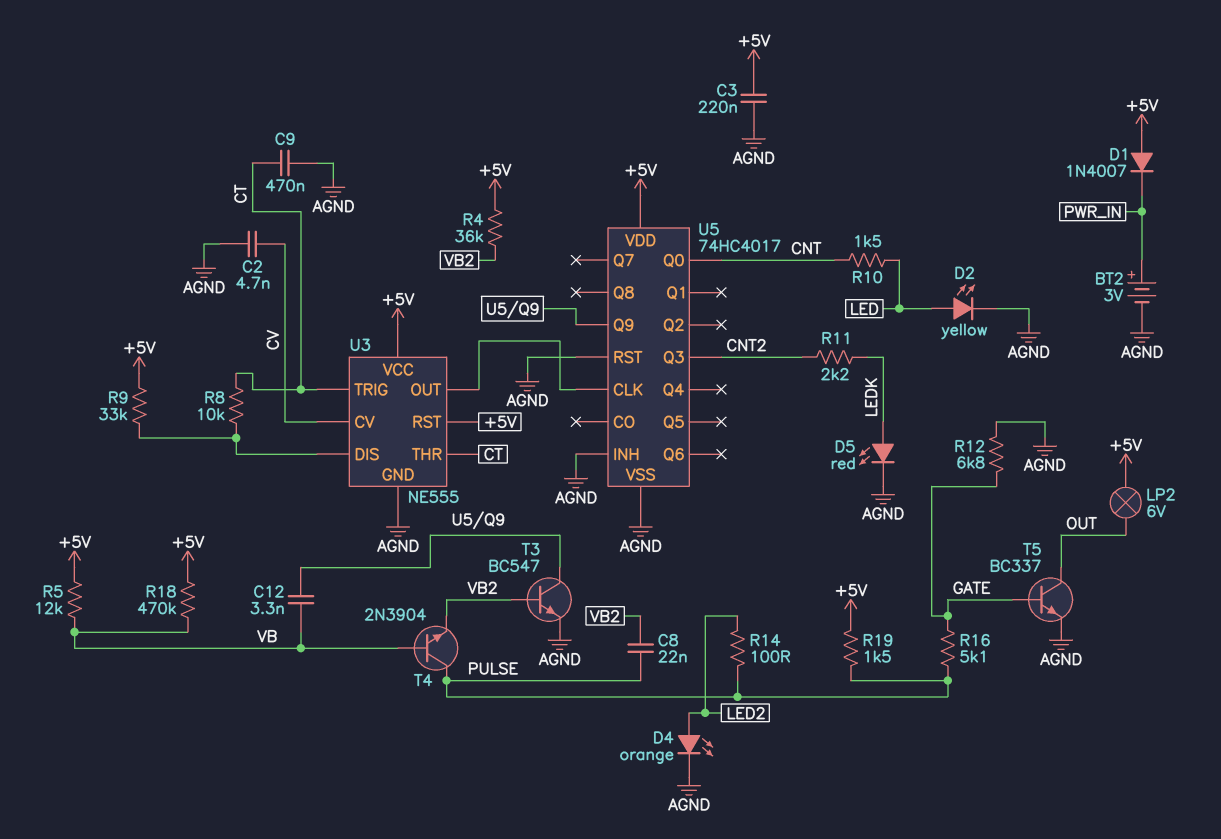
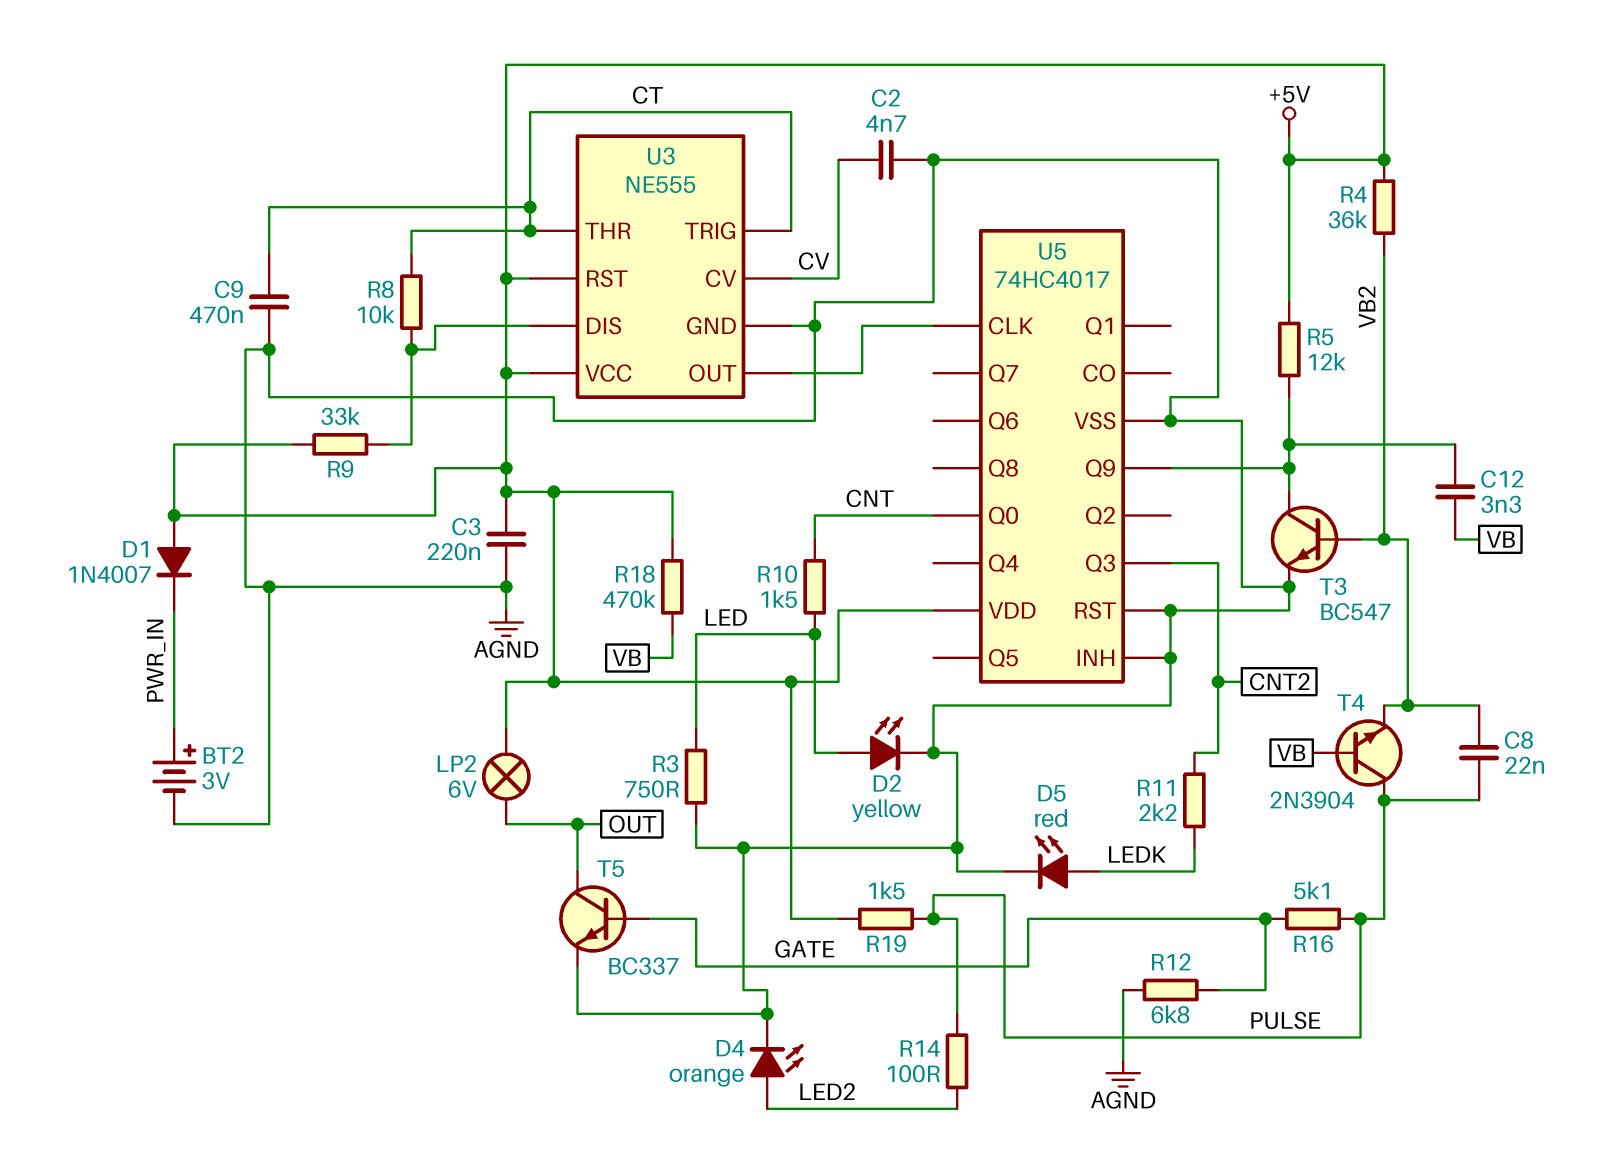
R3: none -> 750 (AGND, LED)
R5: 12k (+5V, VB) -> 12k (+5V, U5/Q9)

